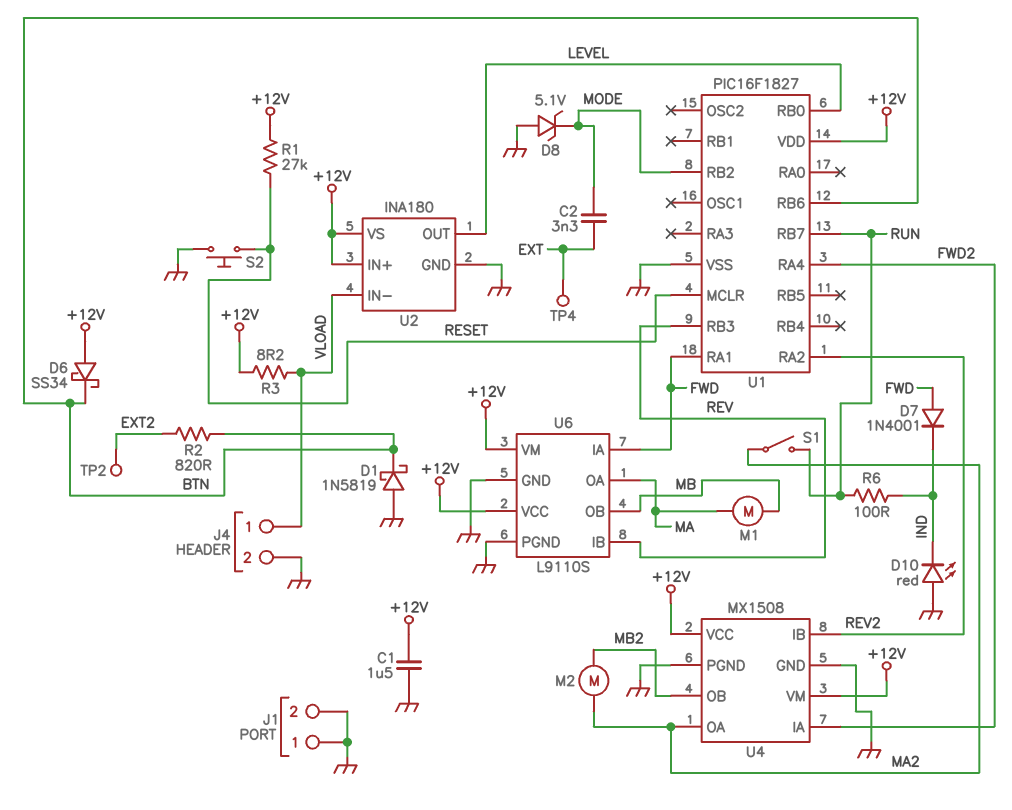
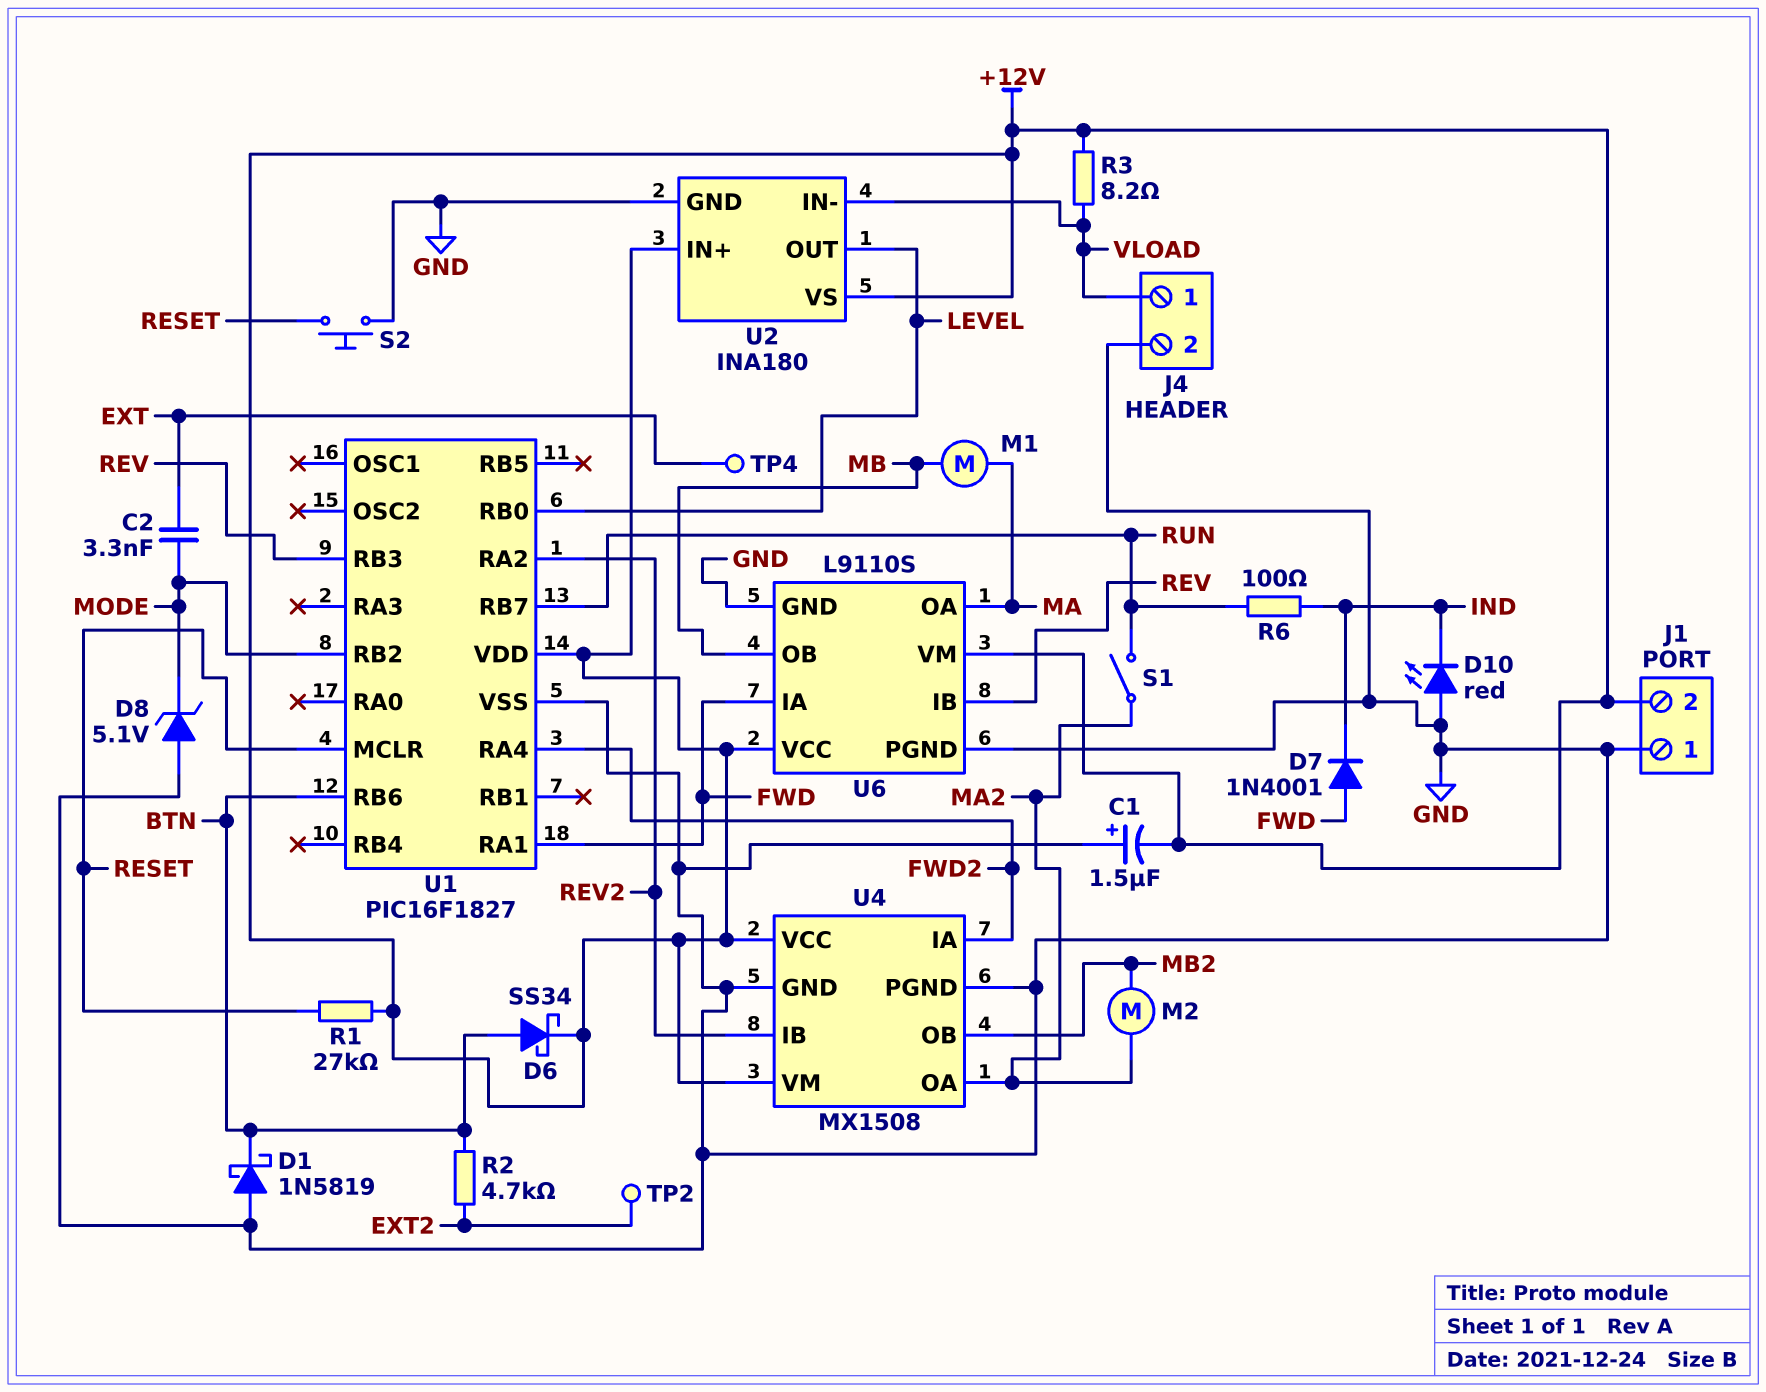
C1: 1.5uF (+12V, GND) -> 1.5uF (plus GND, minus +12V)
D6: schottky SS34 (A +12V, K BTN) -> schottky SS34 (A BTN, K +12V)
J1 pin 2: GND -> +12V
R2: 820 (BTN, EXT2) -> 4.7k (BTN, EXT2)

